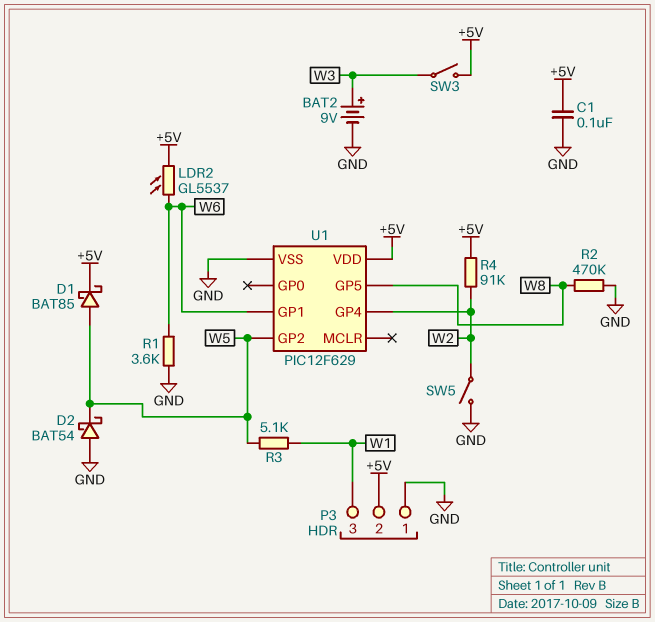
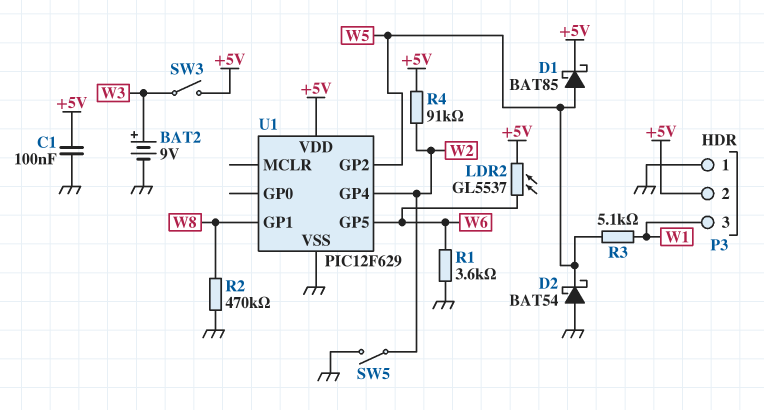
U1 pin GP1: W6 -> W8
U1 pin GP5: W8 -> W6

